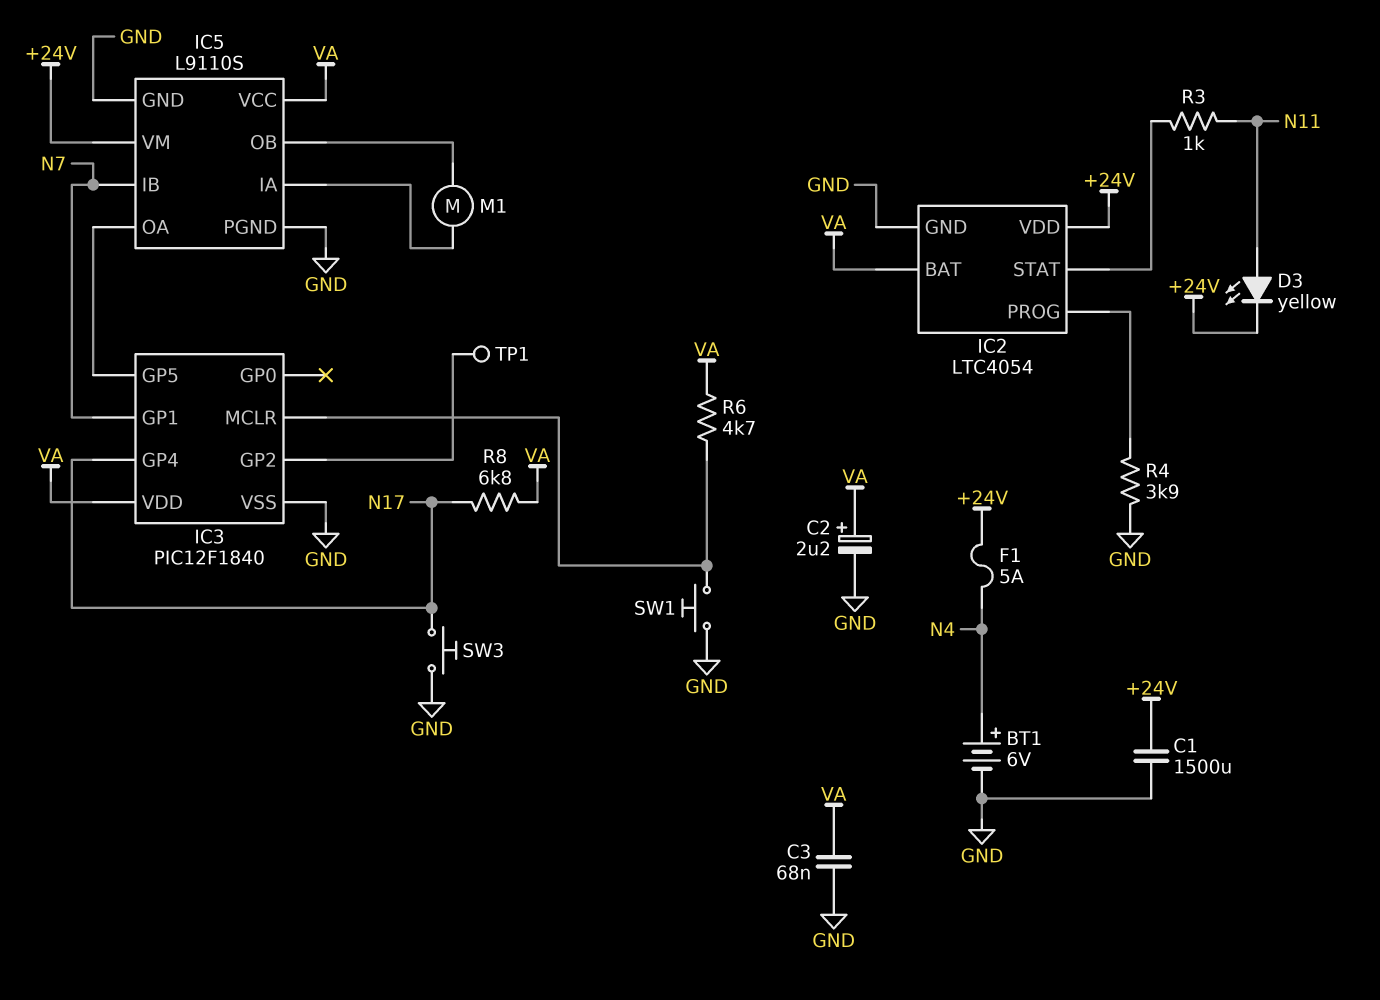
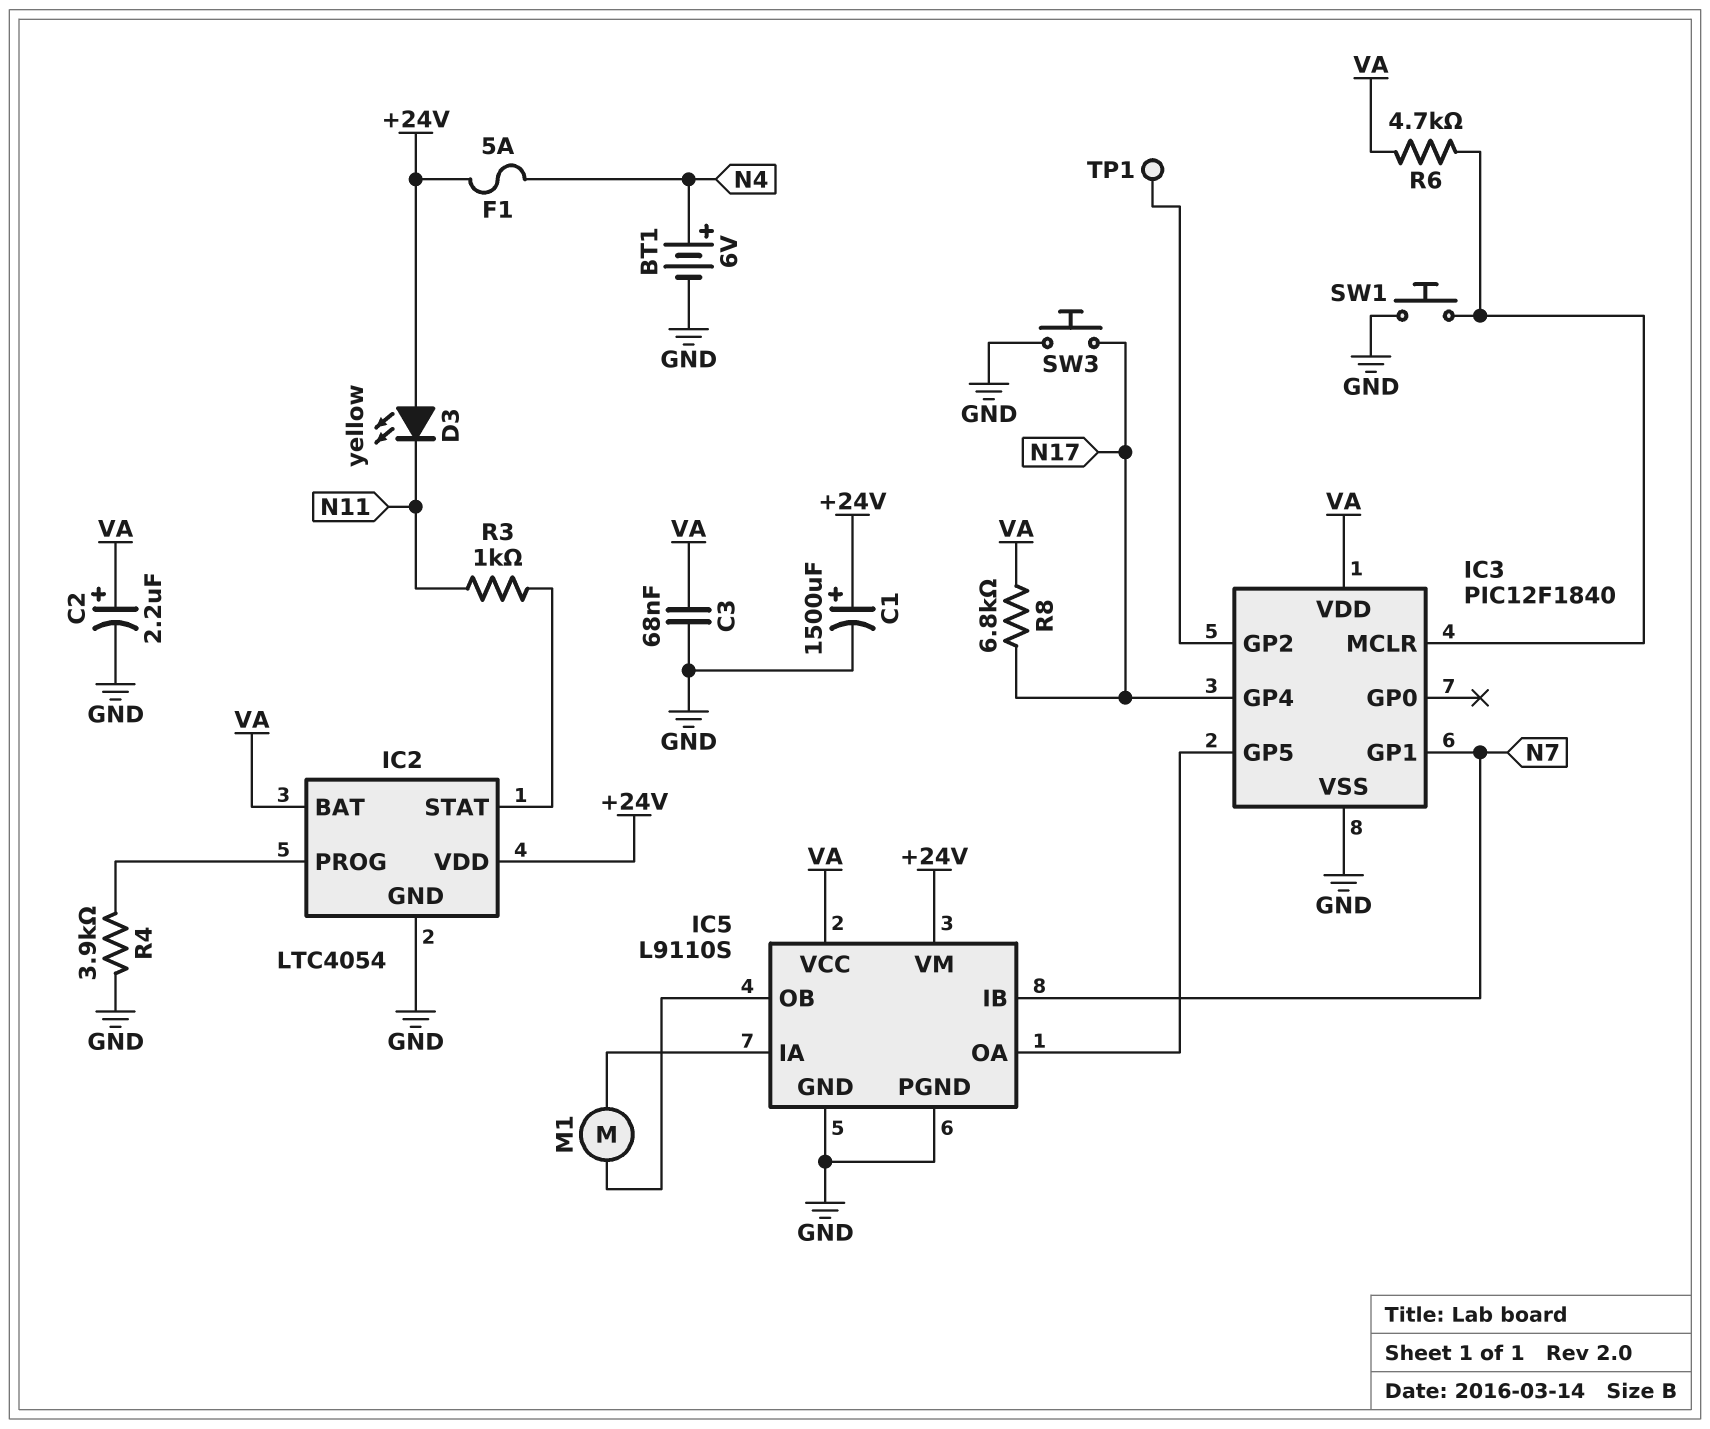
C1: 1500uF (+24V, GND) -> 1500uF (plus +24V, minus GND)
D3: LED yellow (A N11, K +24V) -> LED yellow (A +24V, K N11)

